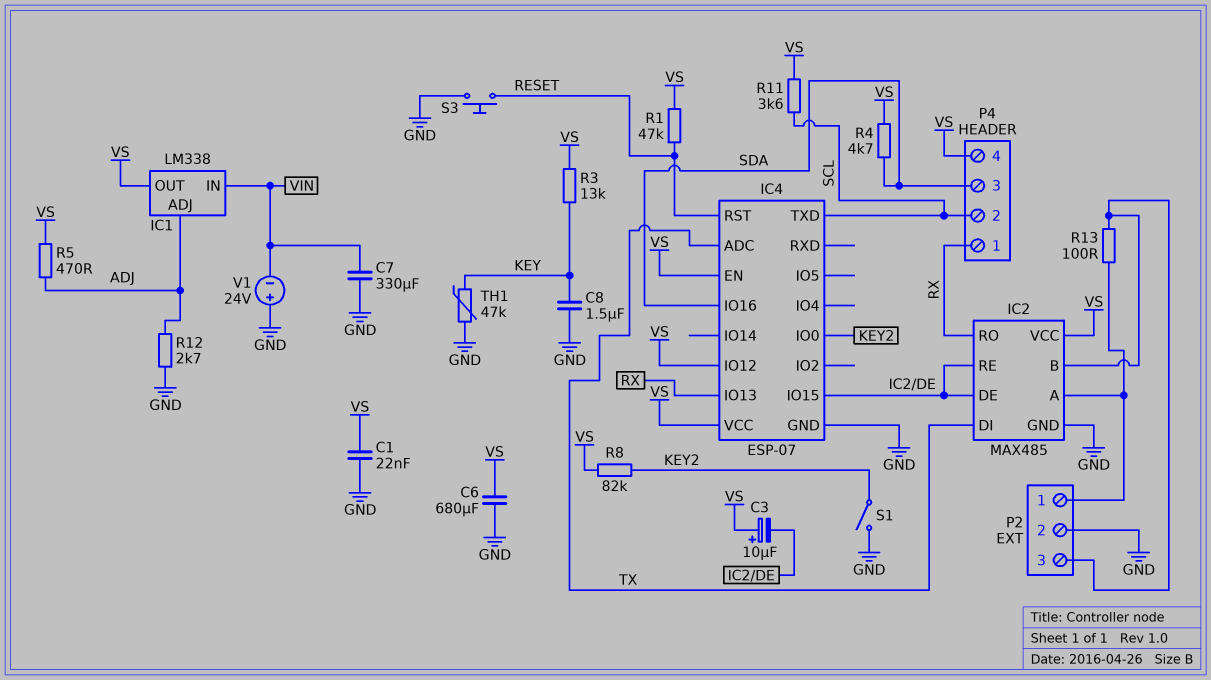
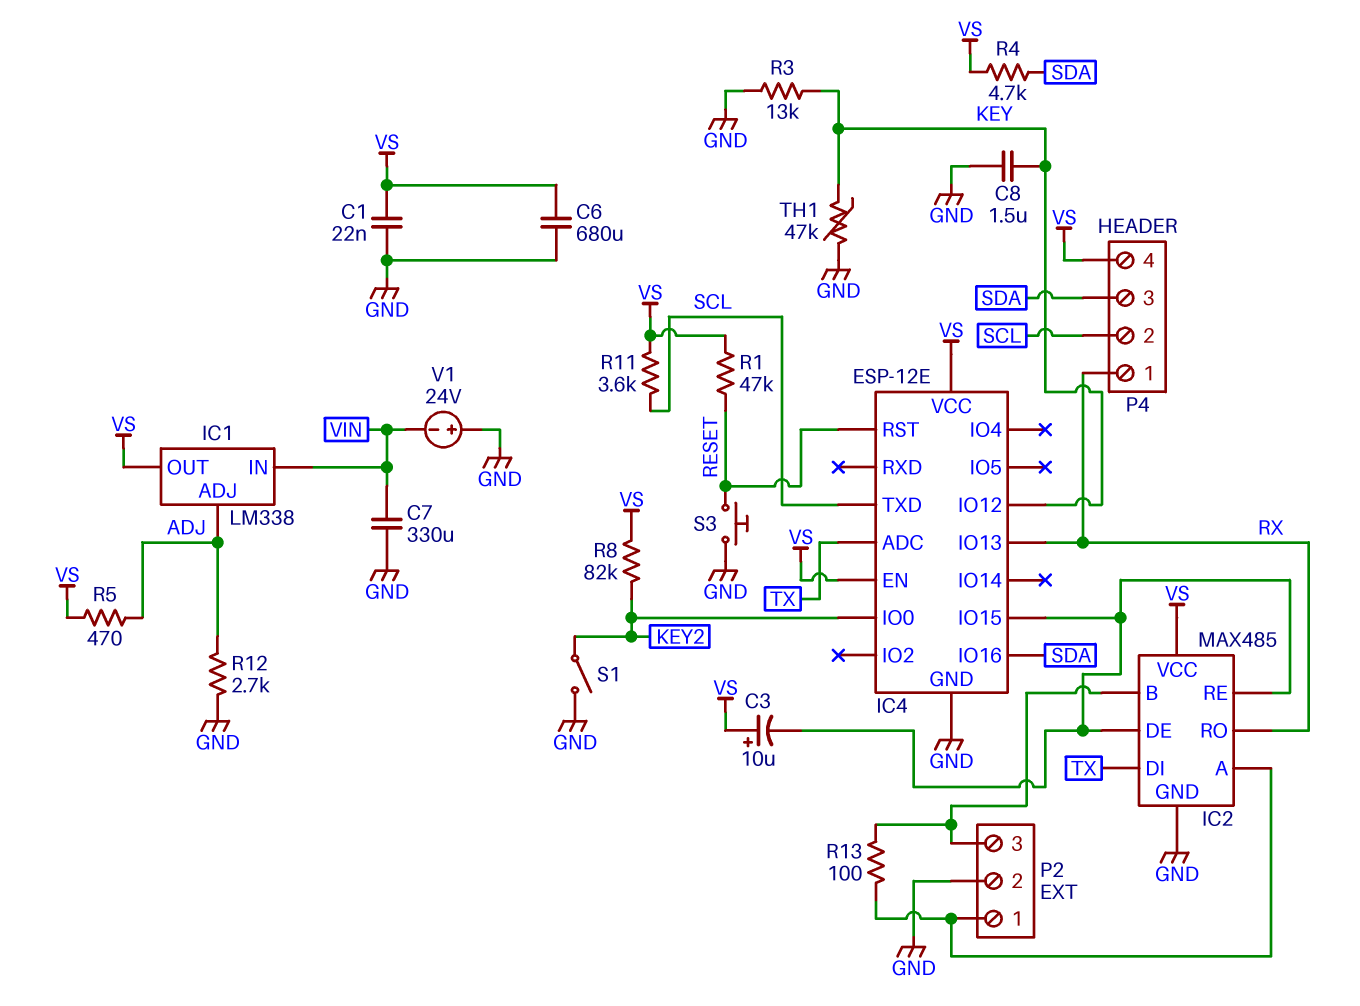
IC4: ESP-07 -> ESP-12E
IC4 pin IO12: VS -> KEY
R3: 13k (KEY, VS) -> 13k (GND, KEY)

